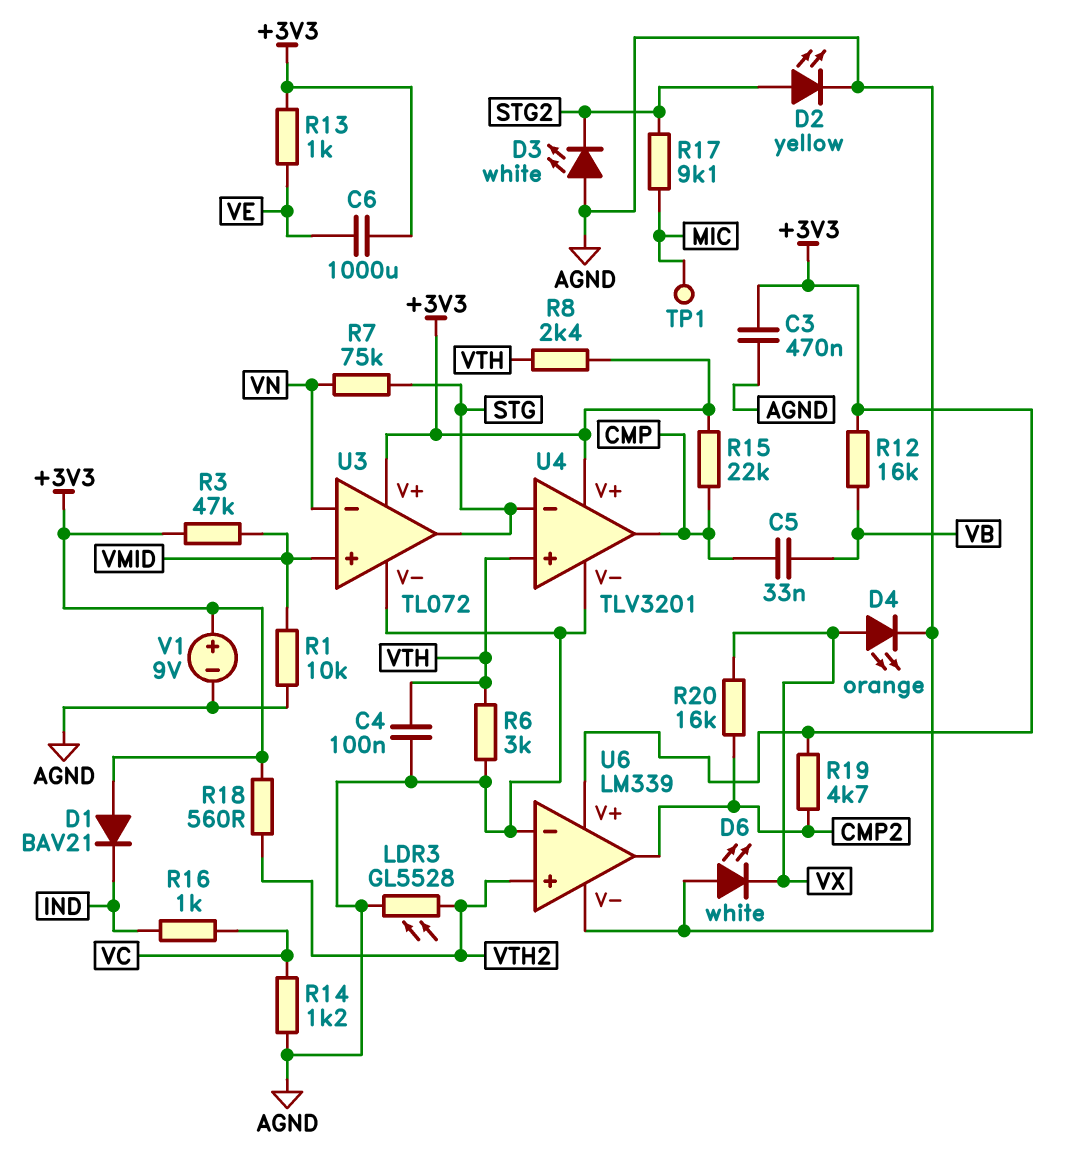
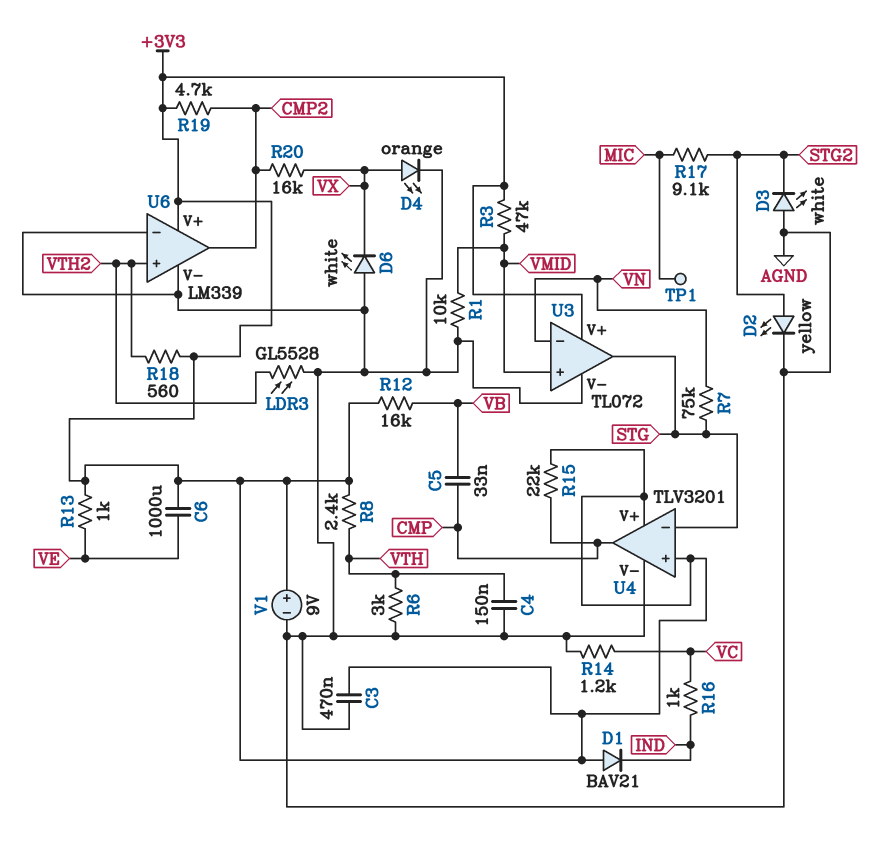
C4: 100nF (AGND, VTH) -> 150nF (AGND, VTH)
U4 pin in+: VTH -> +3V3

